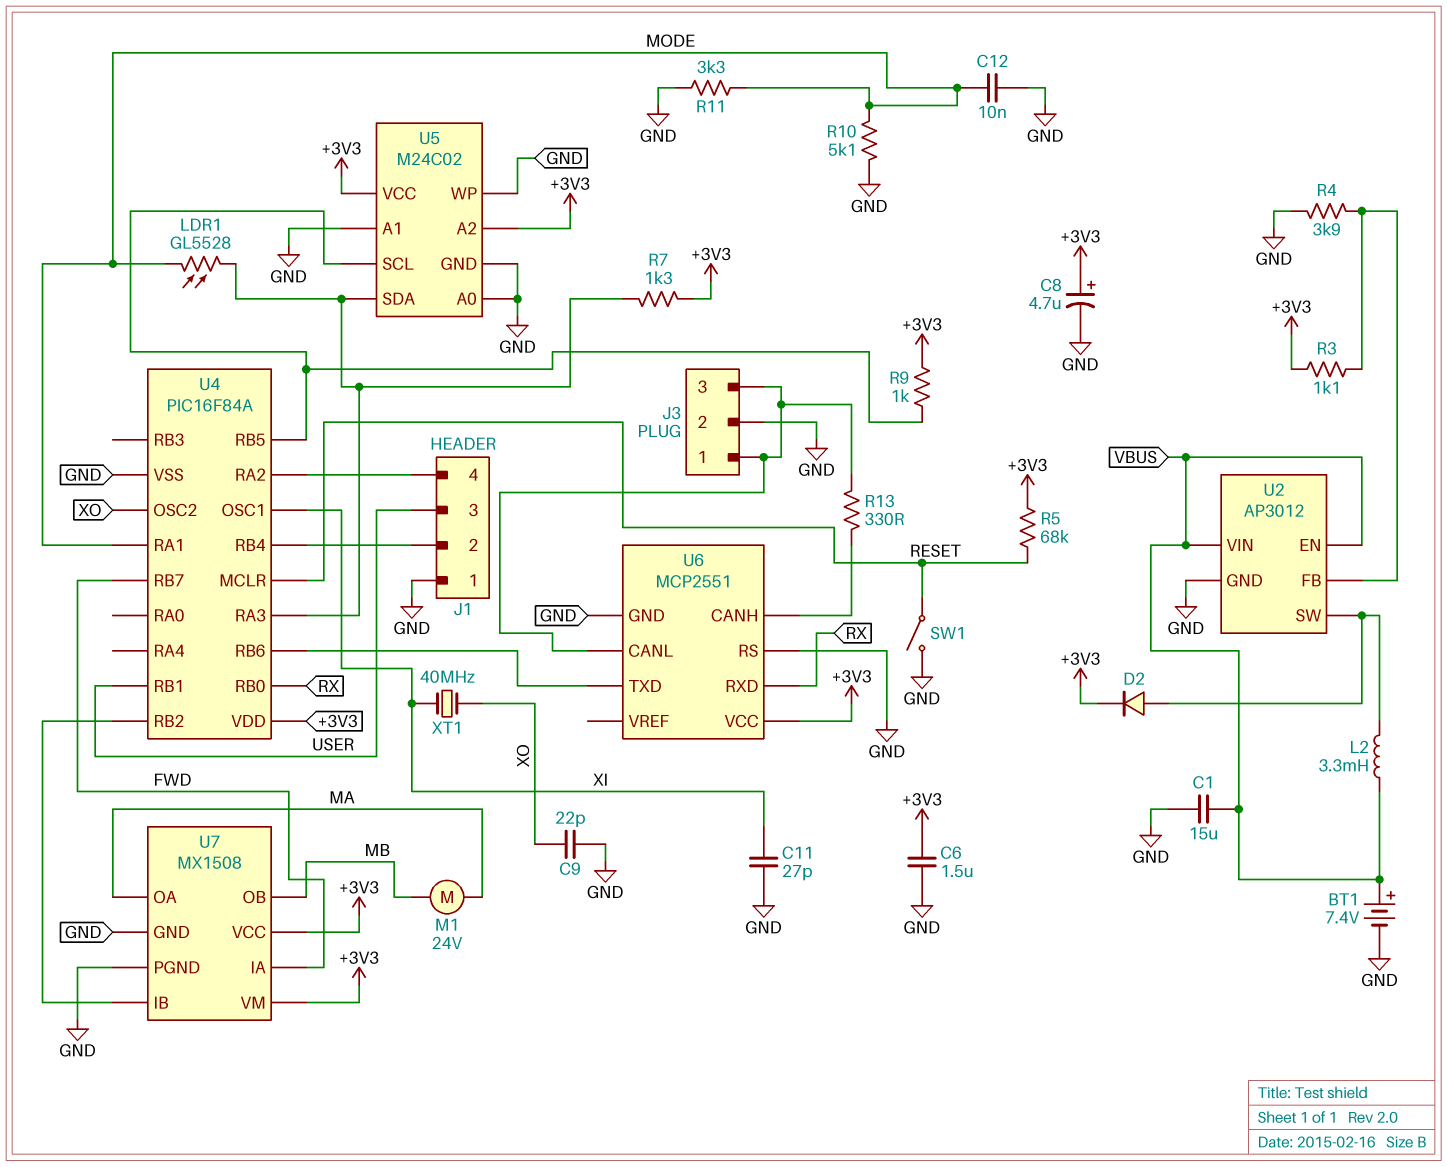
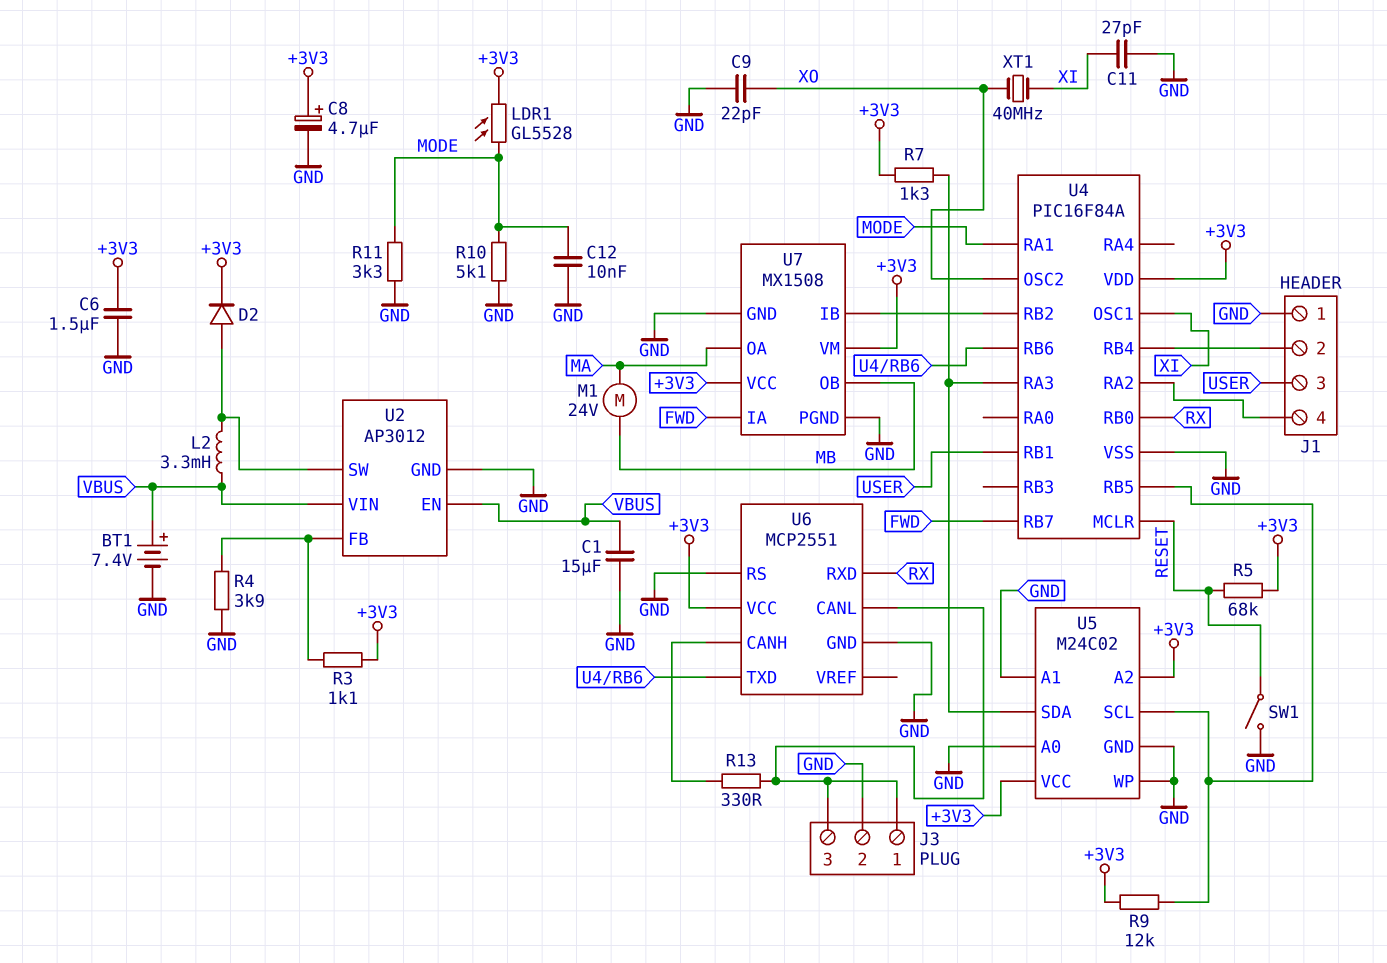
LDR1: GL5528 (MODE, U4/RA3) -> GL5528 (+3V3, MODE)
R9: 1k (+3V3, U4/RB5) -> 12k (+3V3, U4/RB5)

